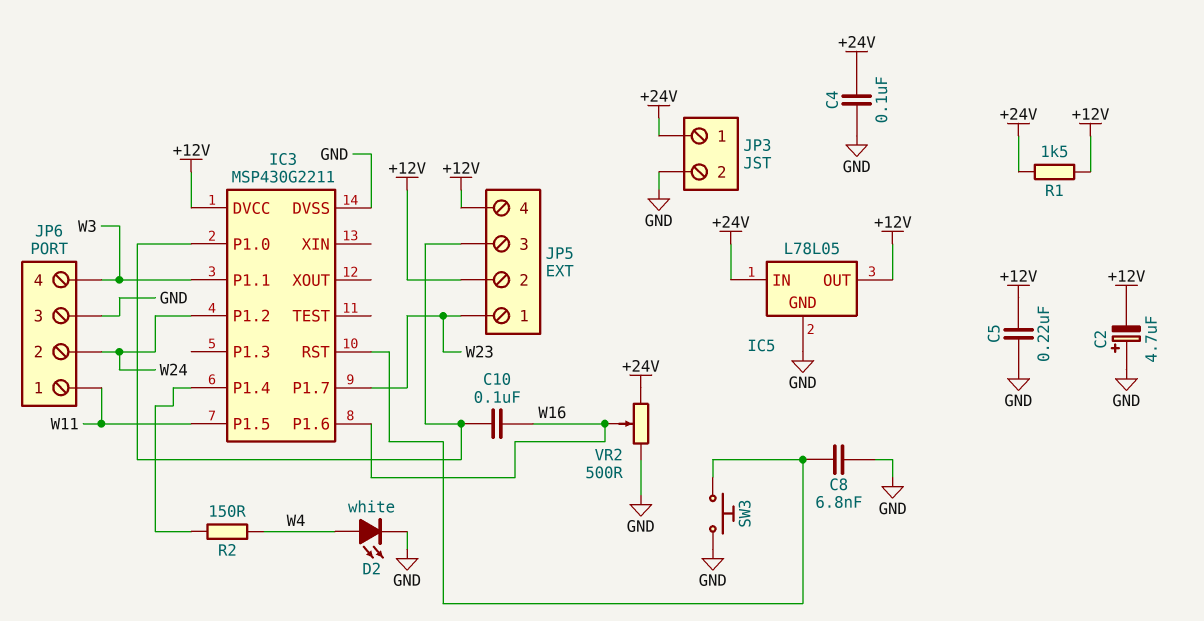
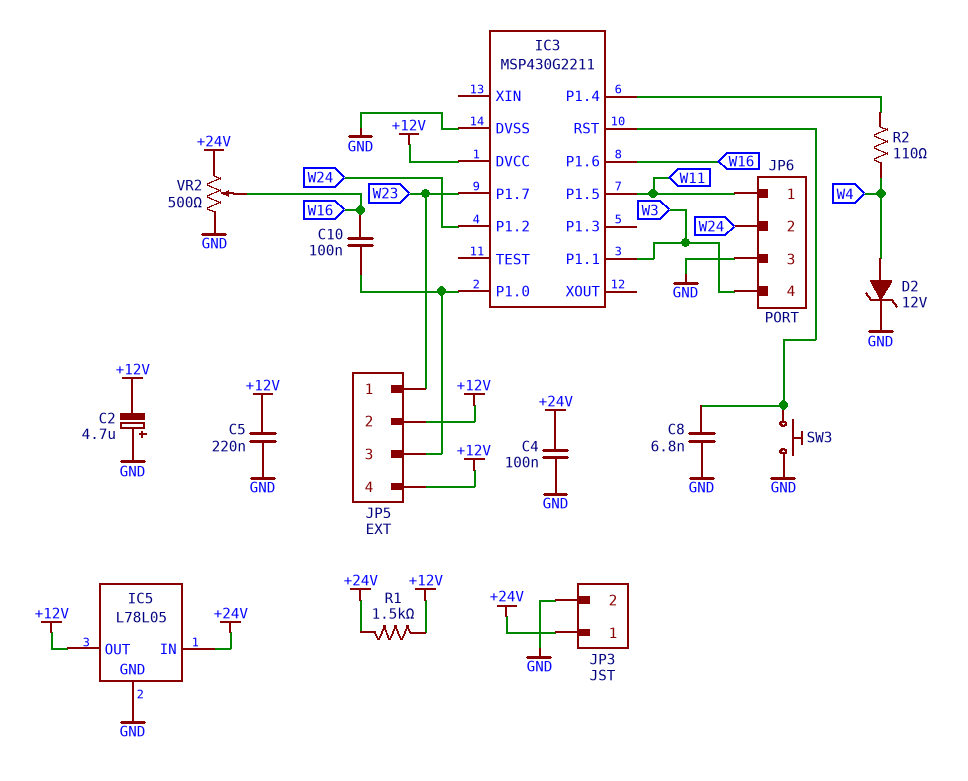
D2: LED white (A W4, K GND) -> zener 12V (A W4, K GND)
R2: 150 (IC3/P1.4, W4) -> 110 (IC3/P1.4, W4)

